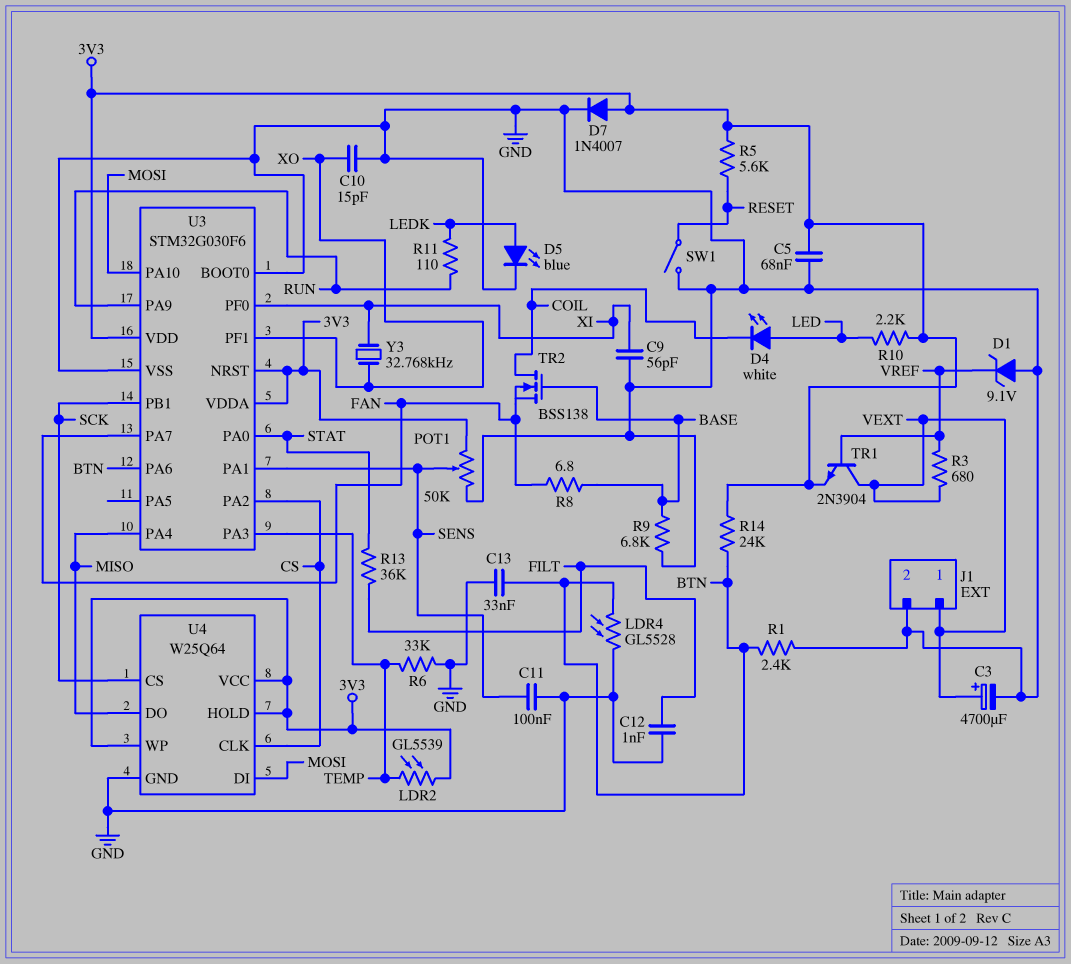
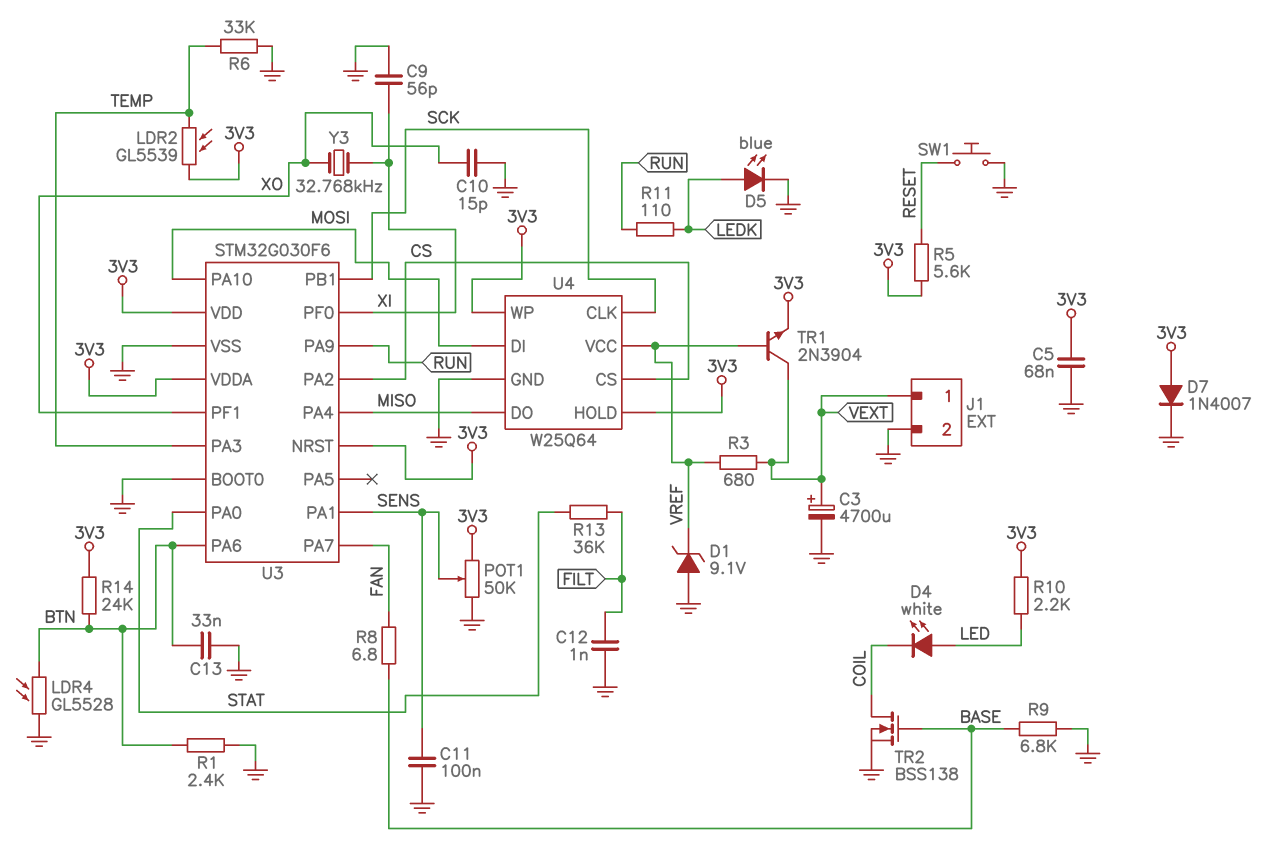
SW1: switch (GND, RESET) -> button (GND, RESET)
TR2: NMOS BSS138 (G BASE, D COIL, S FAN) -> NMOS BSS138 (G BASE, D COIL, S GND)
U4 pin CLK: CS -> SCK
U4 pin CS: SCK -> CS
U4 pin VCC: 3V3 -> VREF

